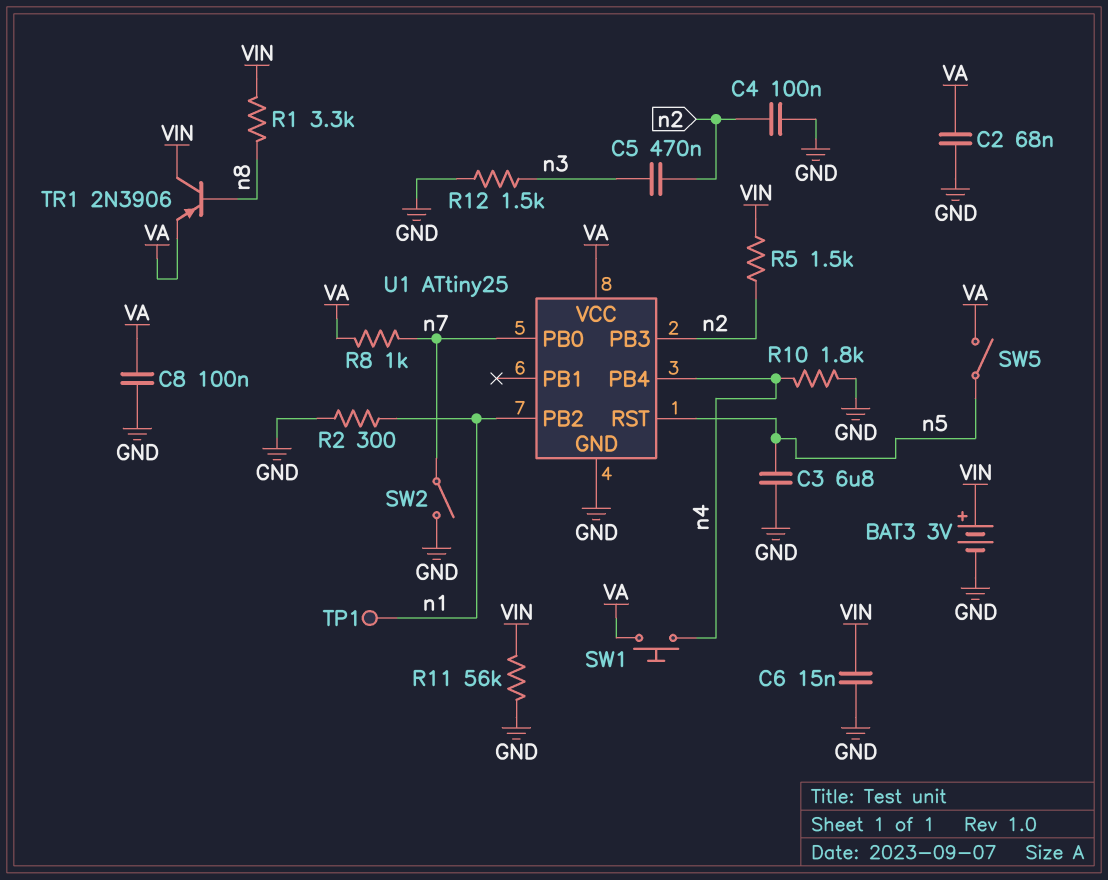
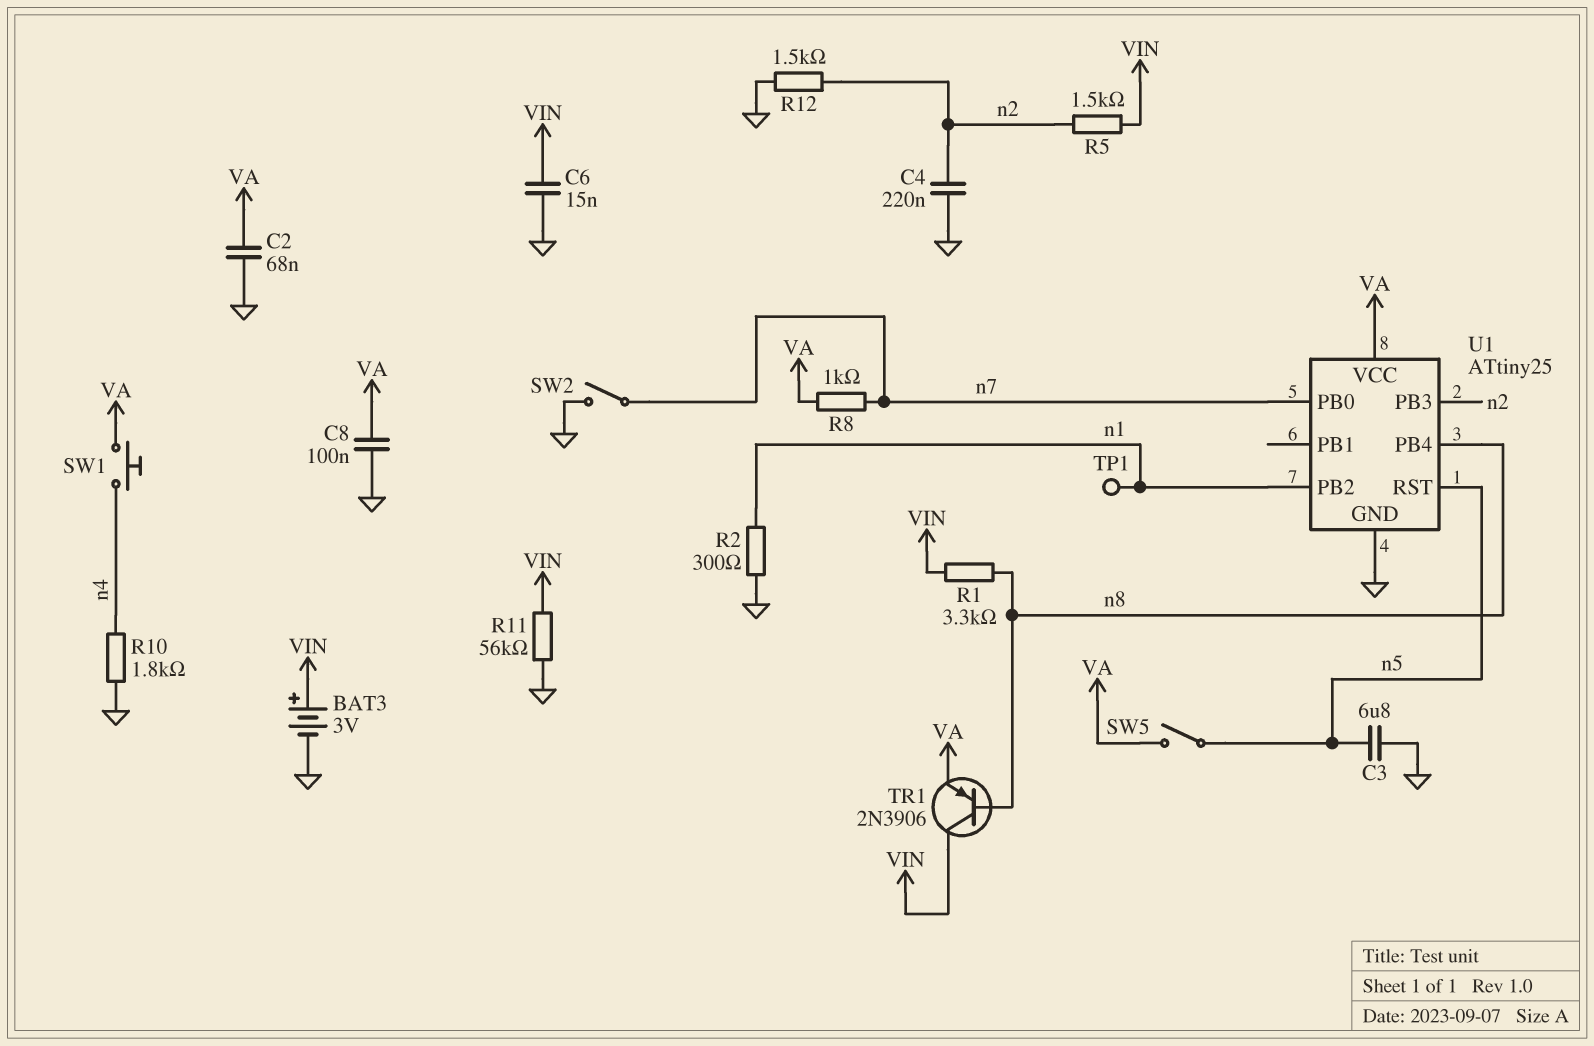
C4: 100nF (GND, n2) -> 220nF (GND, n2)
C5: 470nF (n2, n3) -> none
R12: 1.5k (GND, n3) -> 1.5k (GND, n2)
U1 pin PB4: n4 -> n8

